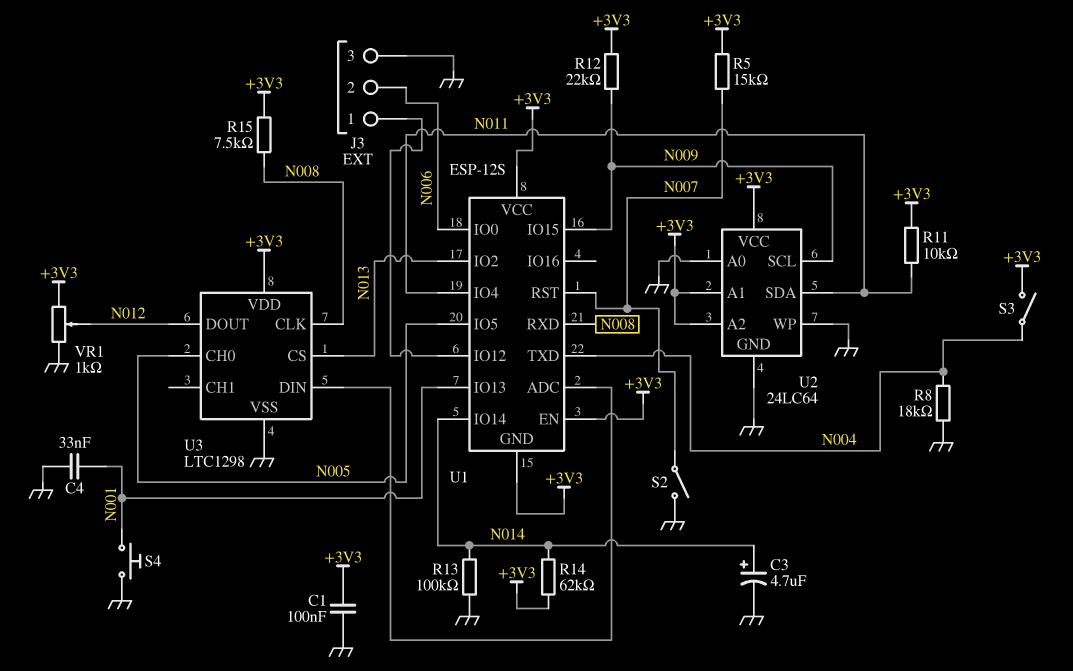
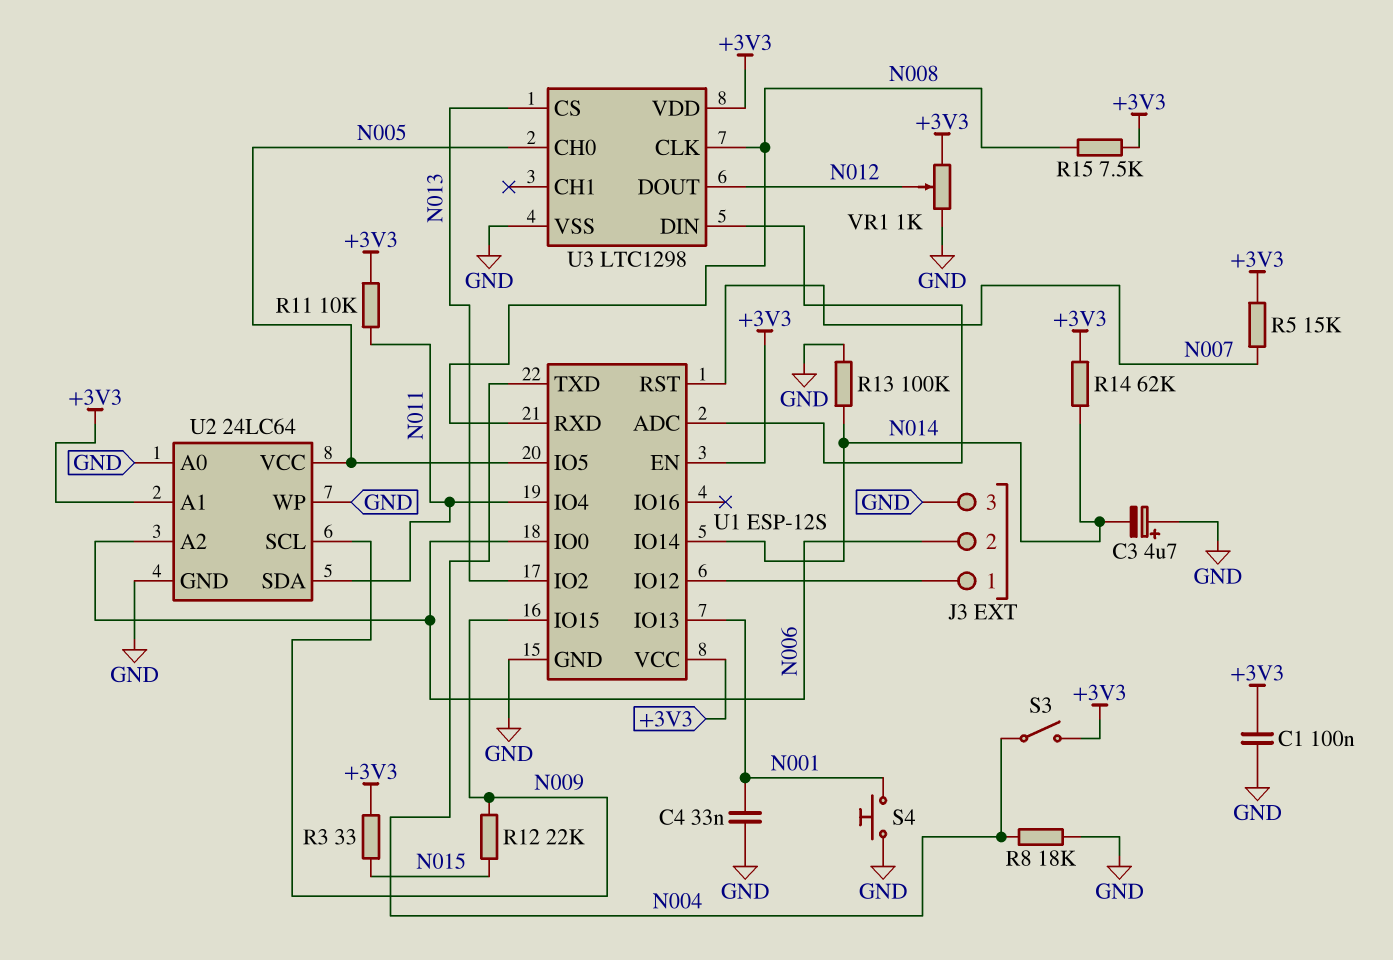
C3: 4.7uF (plus N014, minus GND) -> 4.7uF (plus GND, minus N014)
R3: none -> 33 (+3V3, N015)
R12: 22k (+3V3, N009) -> 22k (N009, N015)
S2: switch (GND, N007) -> none
U1 pin GND: +3V3 -> GND
U2 pin A2: +3V3 -> N006
U2 pin VCC: +3V3 -> N005

